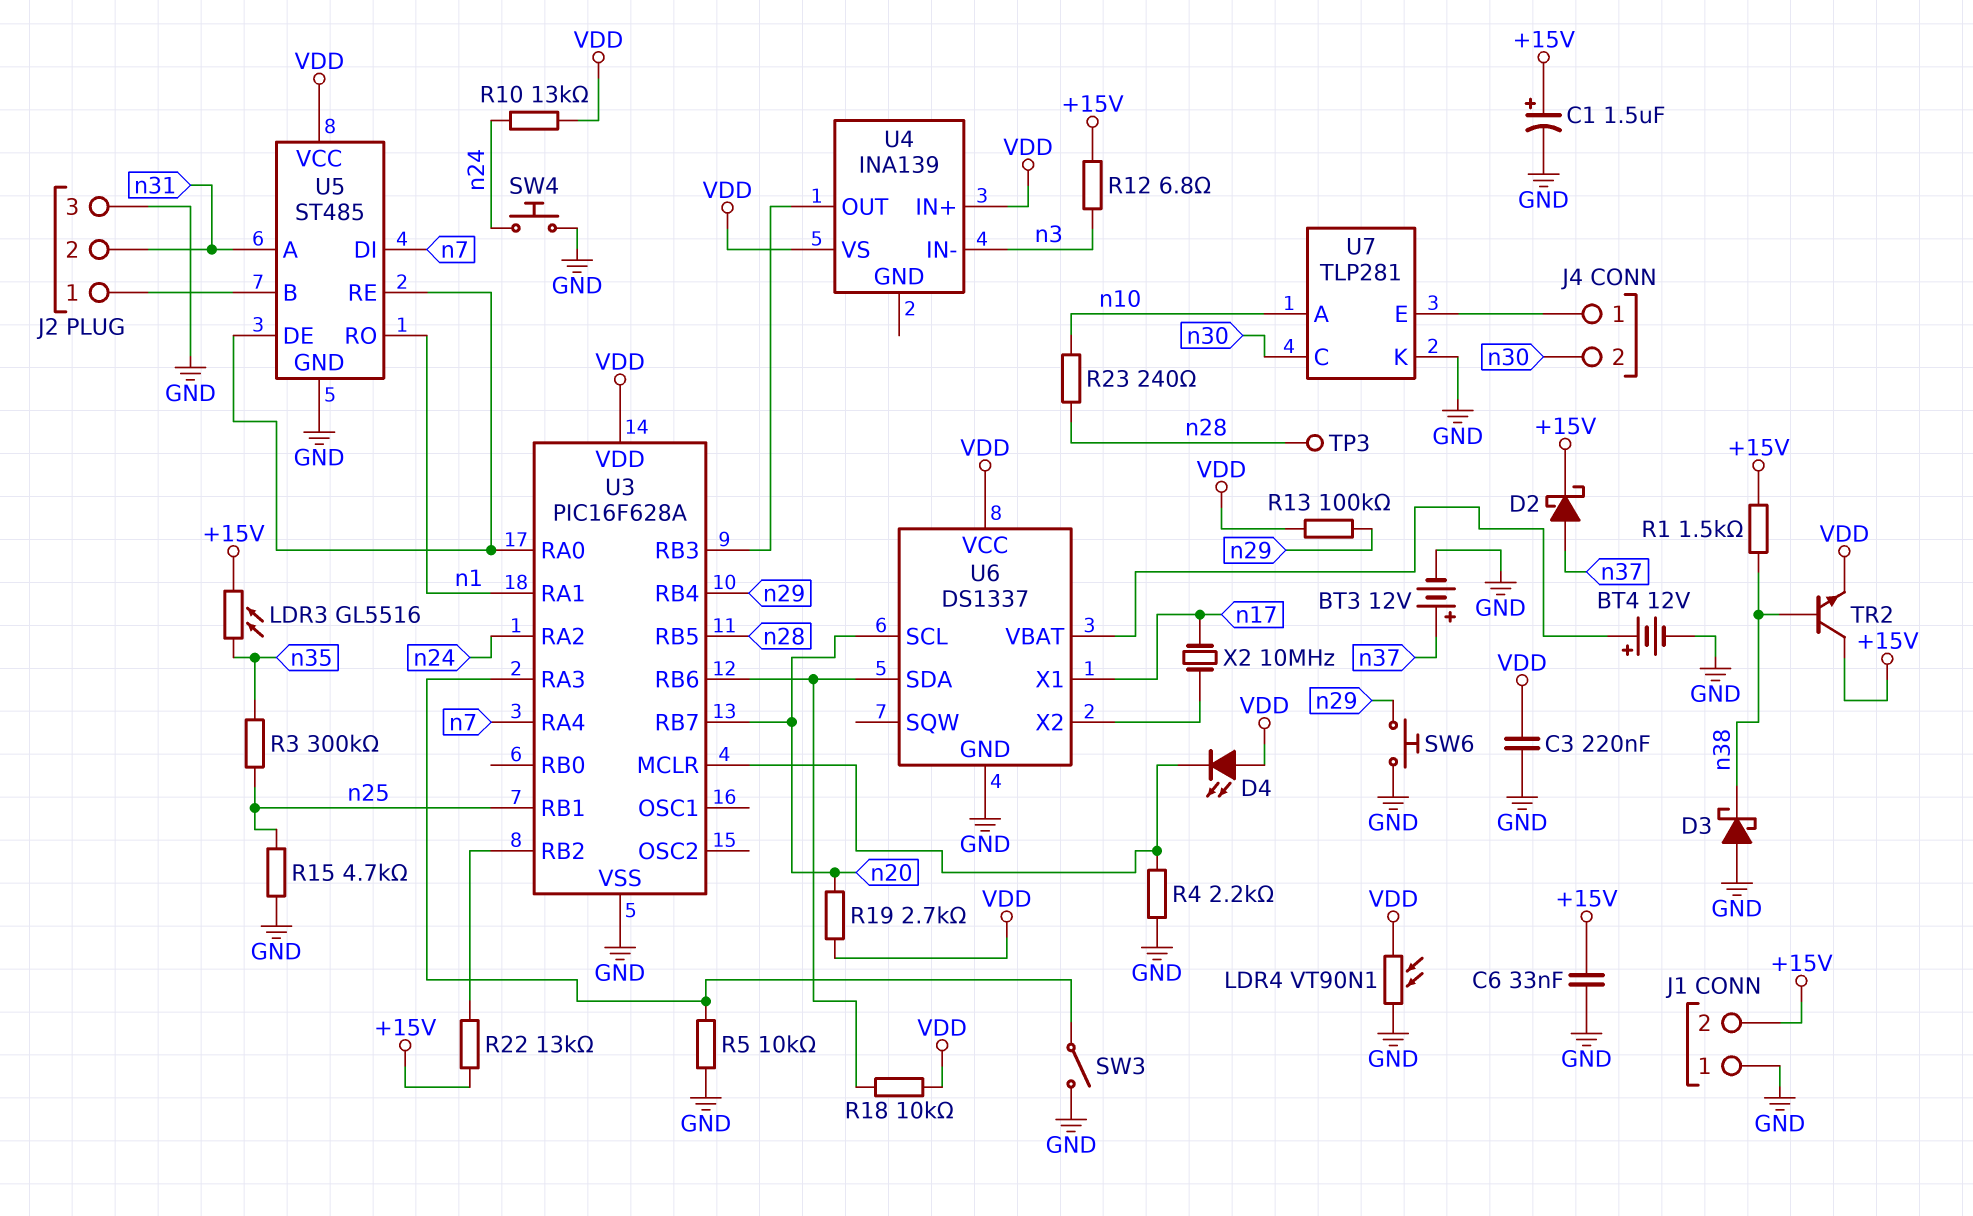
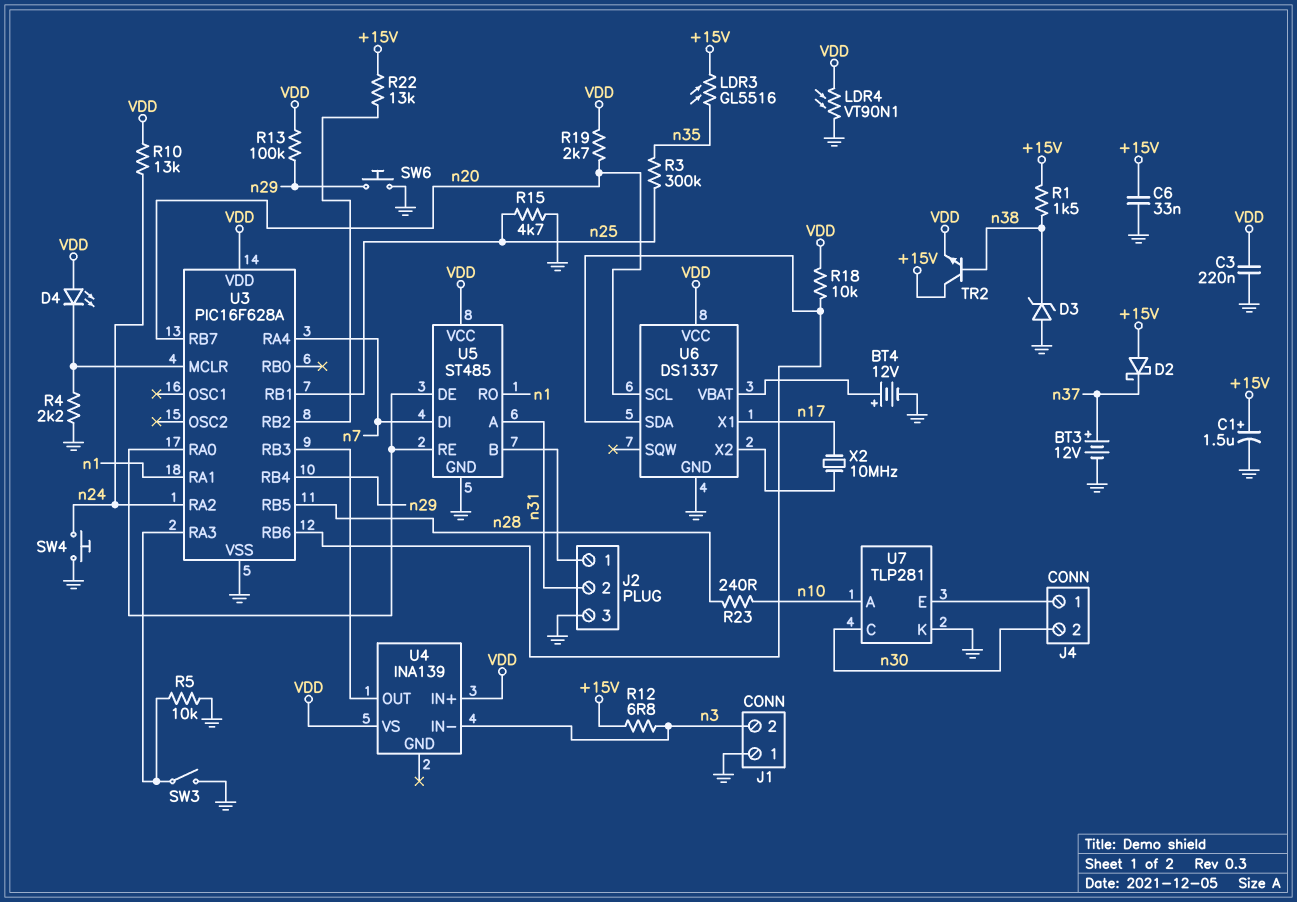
D2: schottky (A n37, K +15V) -> schottky (A +15V, K n37)
D3: schottky (A GND, K n38) -> zener (A GND, K n38)
J1 pin 2: +15V -> n3
TP3: test point (n28) -> none

